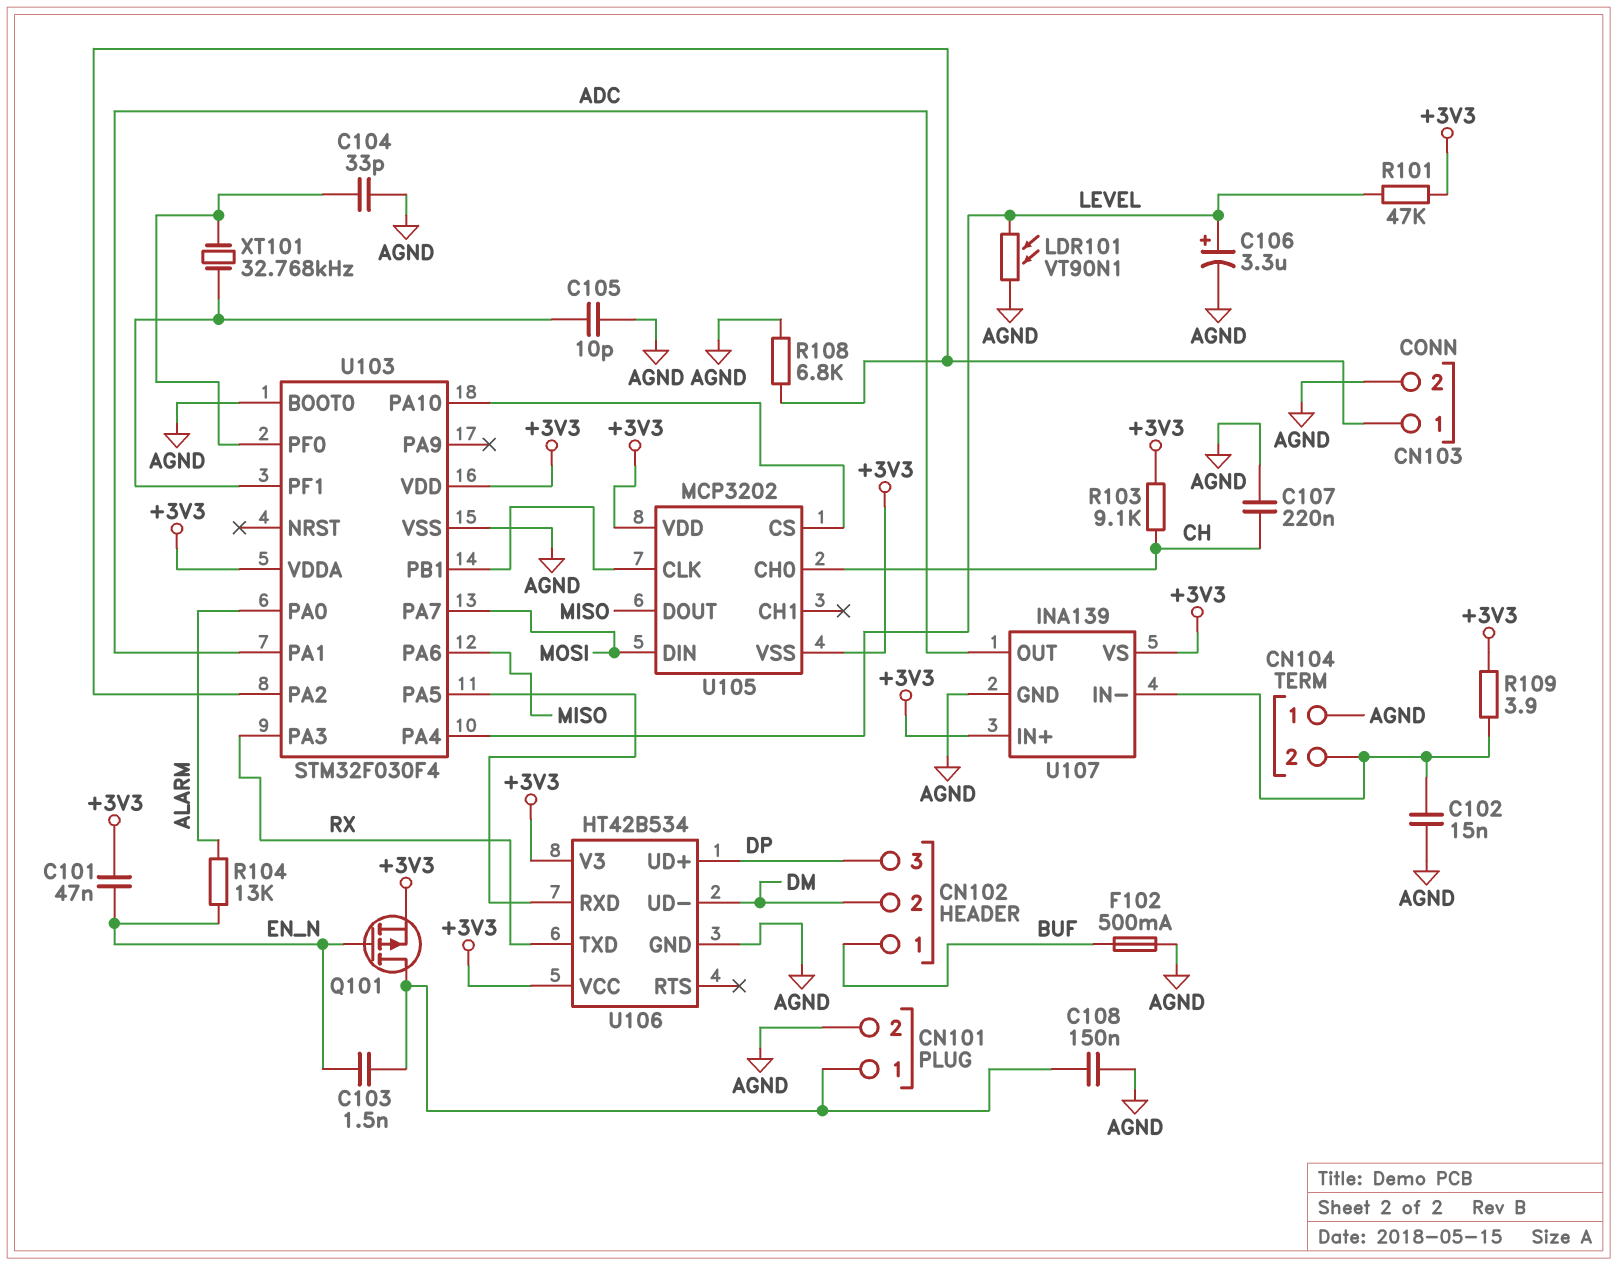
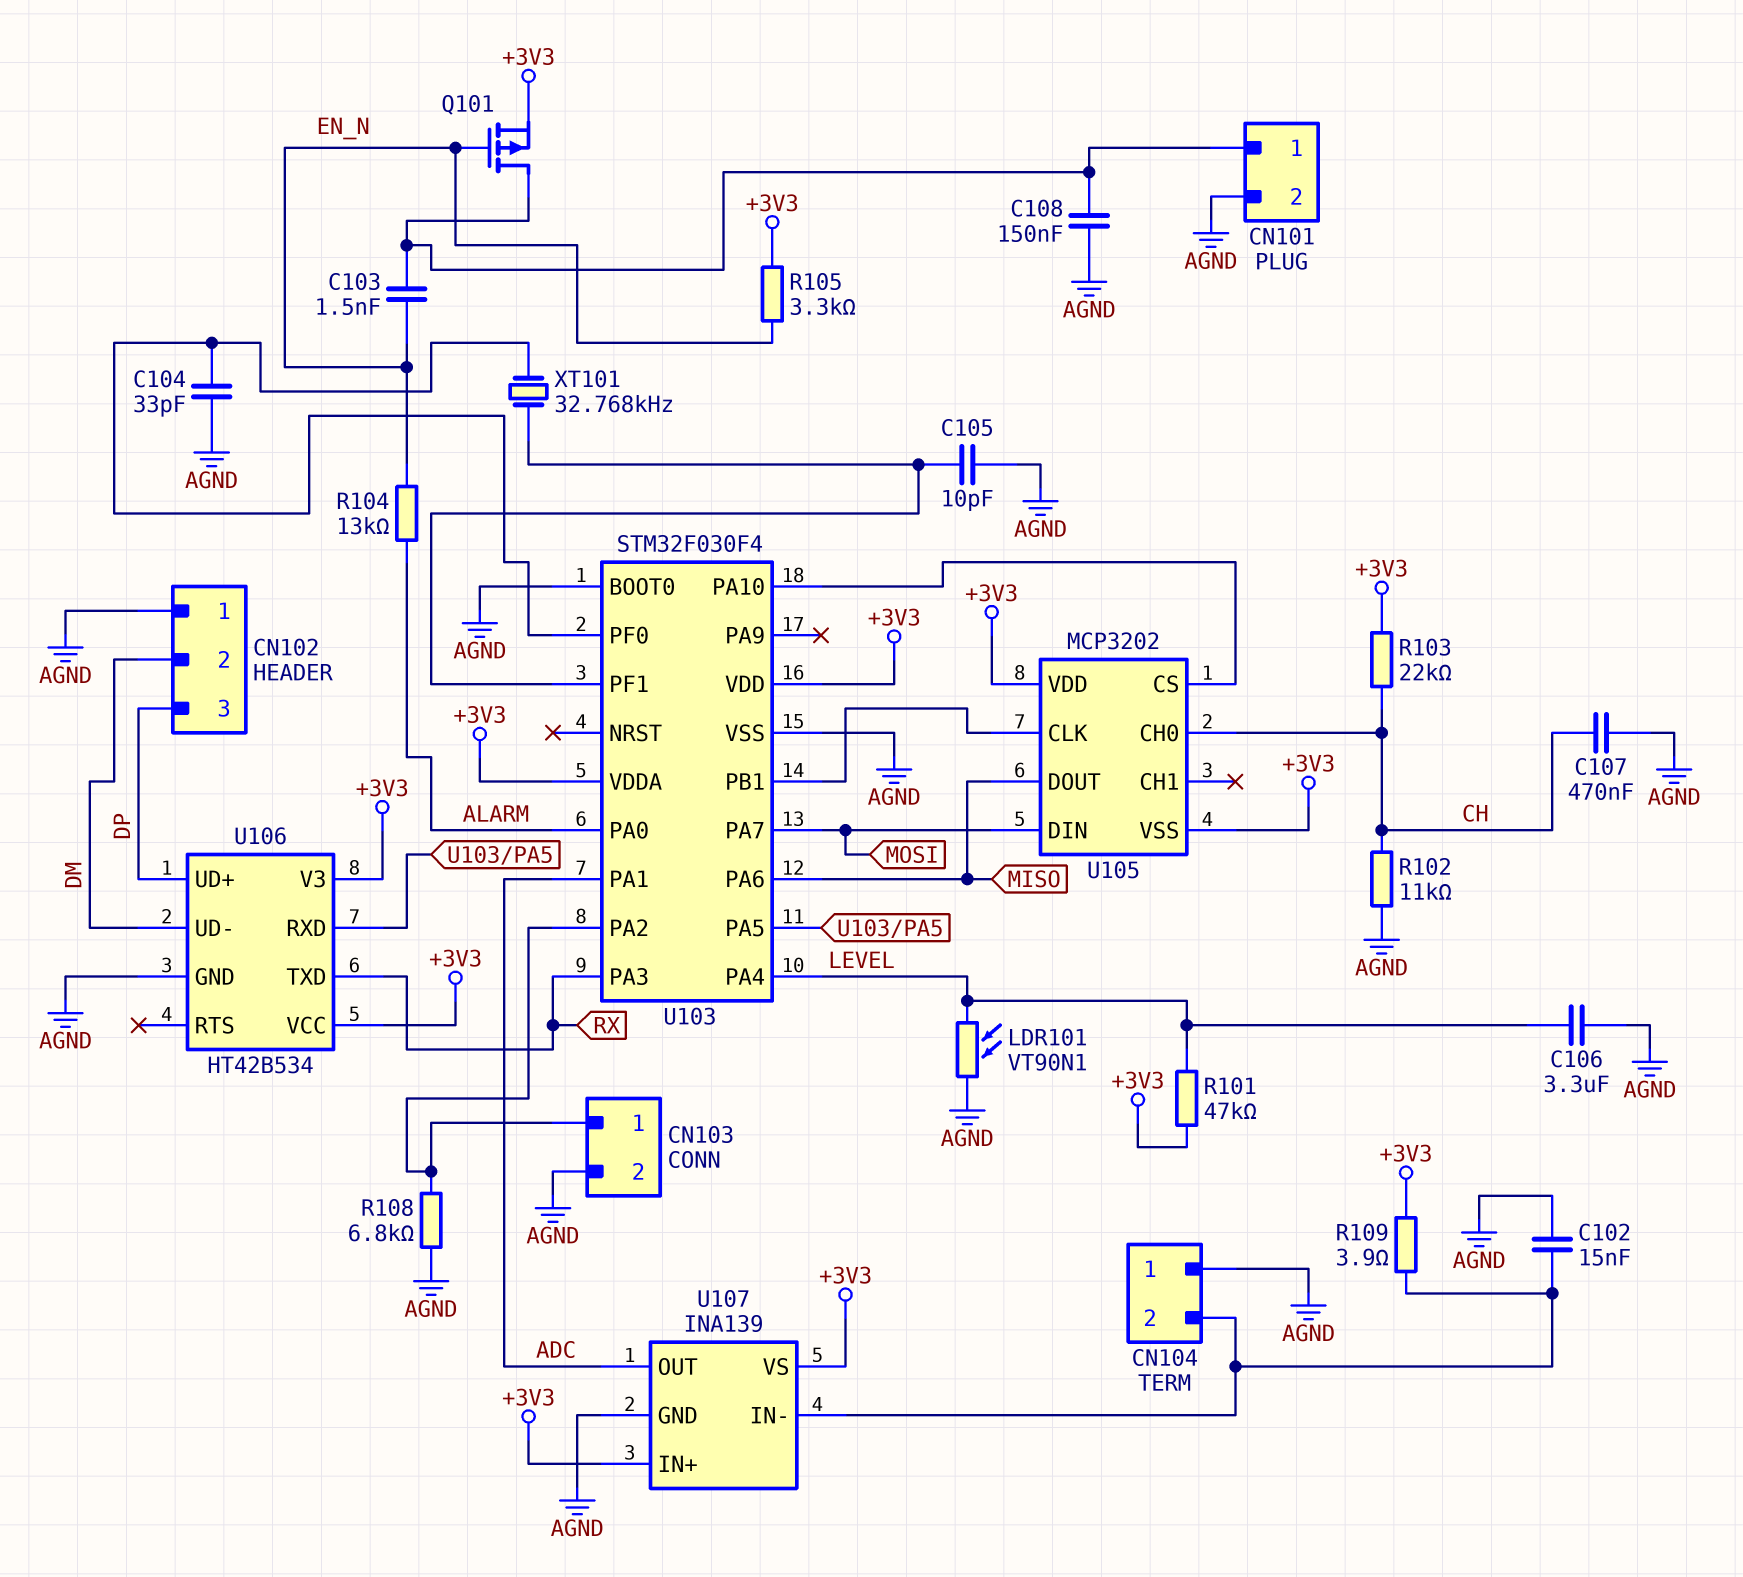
C101: 47nF (+3V3, EN_N) -> none
C106: 3.3uF (plus LEVEL, minus AGND) -> 3.3uF (AGND, LEVEL)
C107: 220nF (AGND, CH) -> 470nF (AGND, CH)
CN102 pin 1: BUF -> AGND
F102: 500mA (AGND, BUF) -> none
R102: none -> 11k (AGND, CH)
R103: 9.1k (+3V3, CH) -> 22k (+3V3, CH)
R105: none -> 3.3k (+3V3, EN_N)

